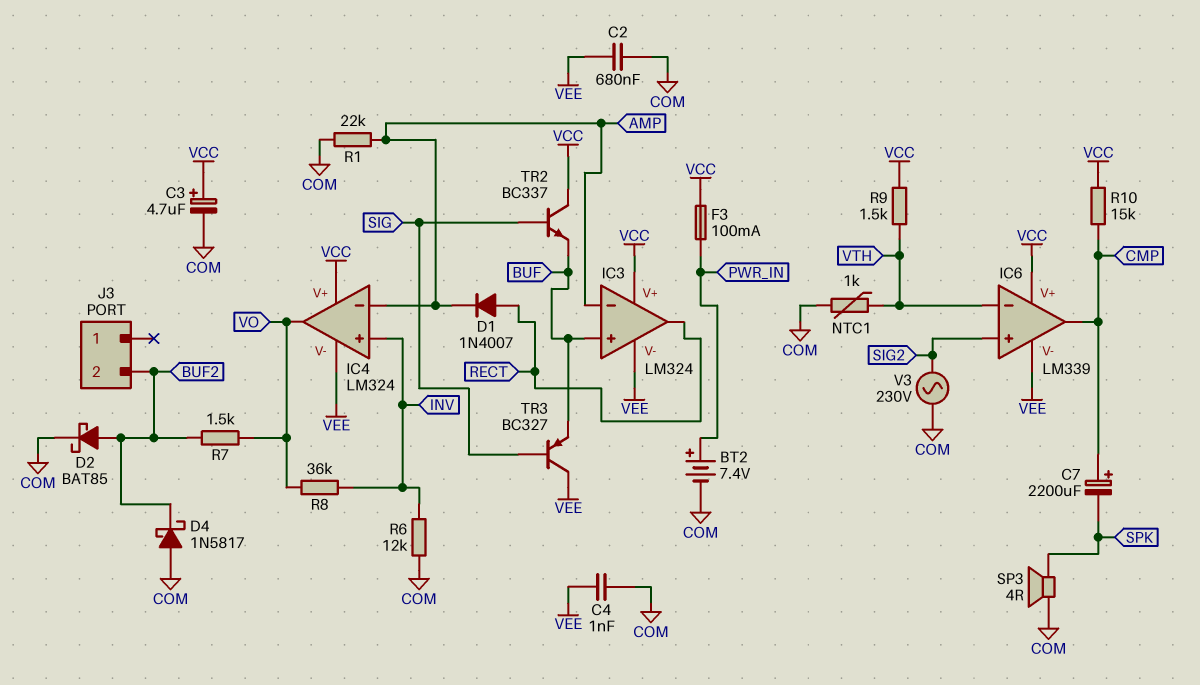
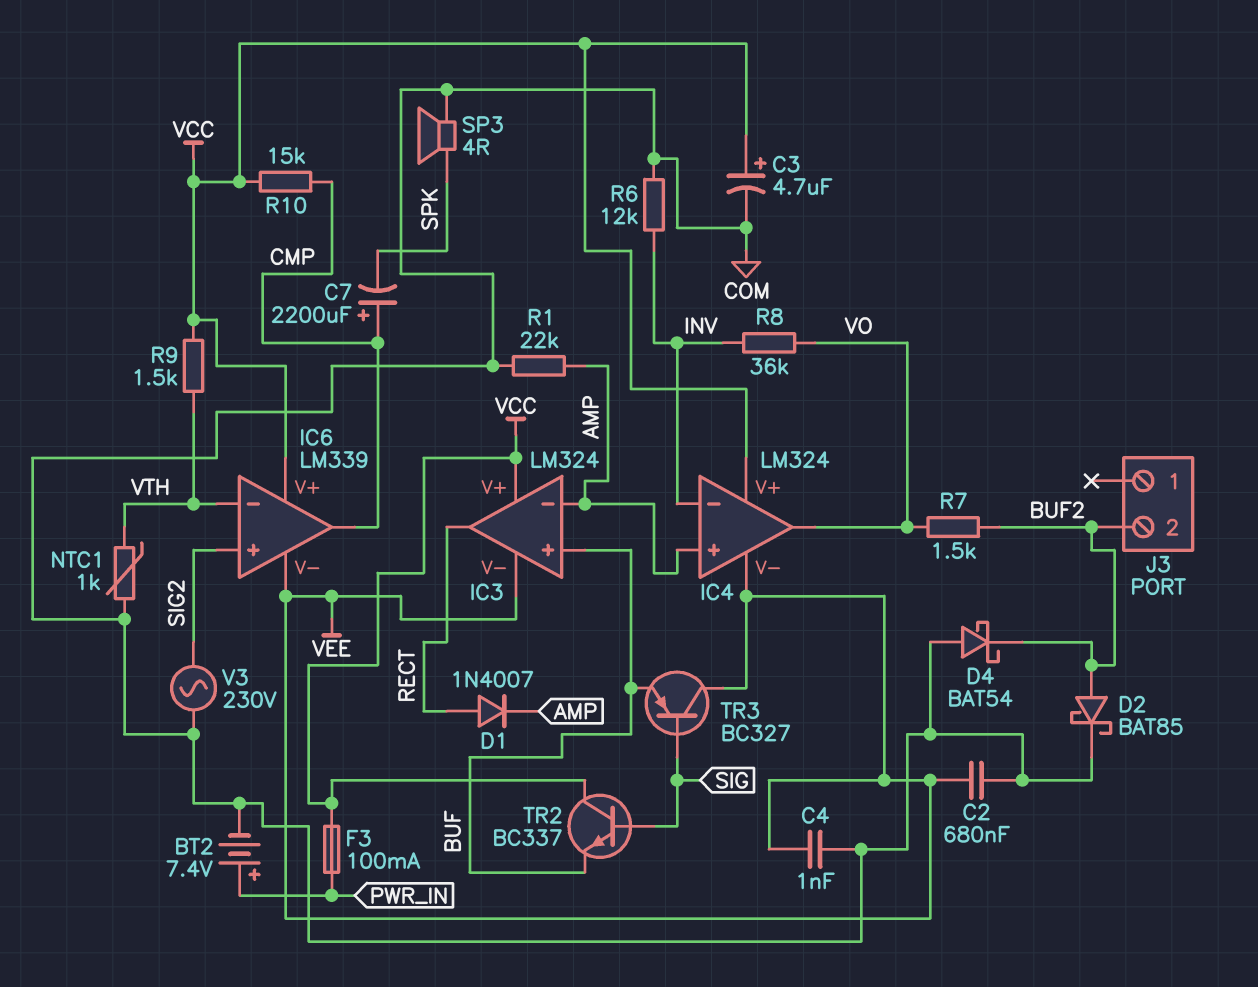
D4: schottky 1N5817 (A COM, K BUF2) -> schottky BAT54 (A COM, K BUF2)
IC4 pin in+: INV -> AMP
IC4 pin in-: AMP -> INV

